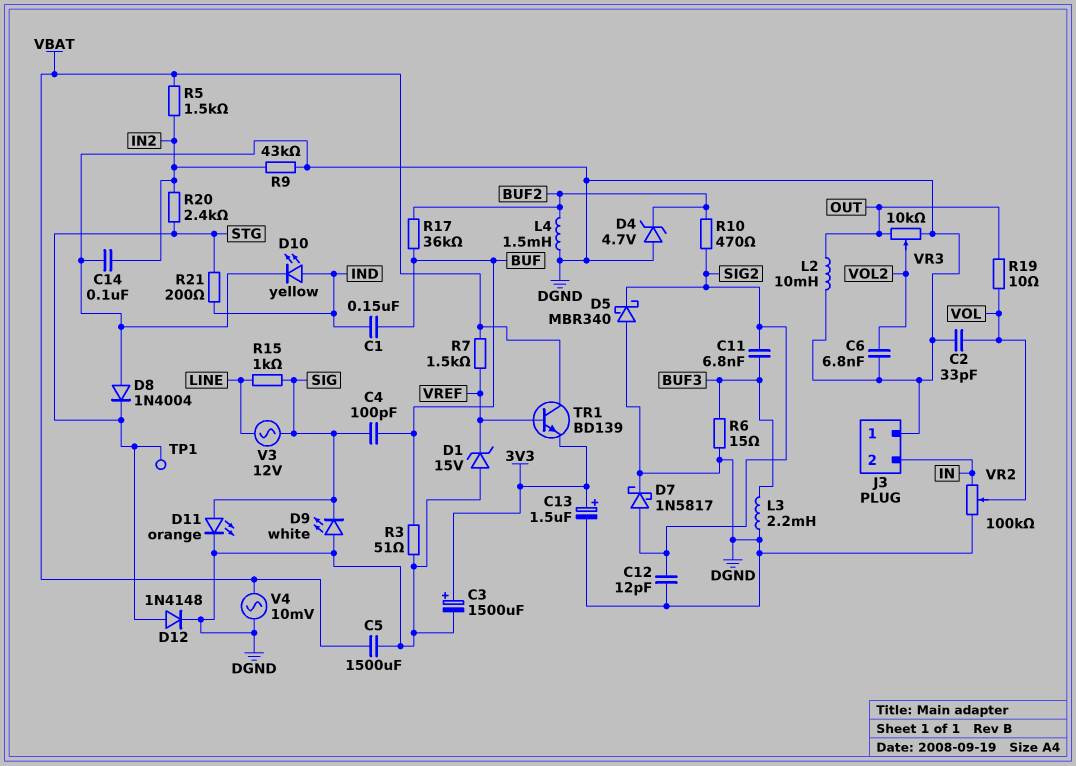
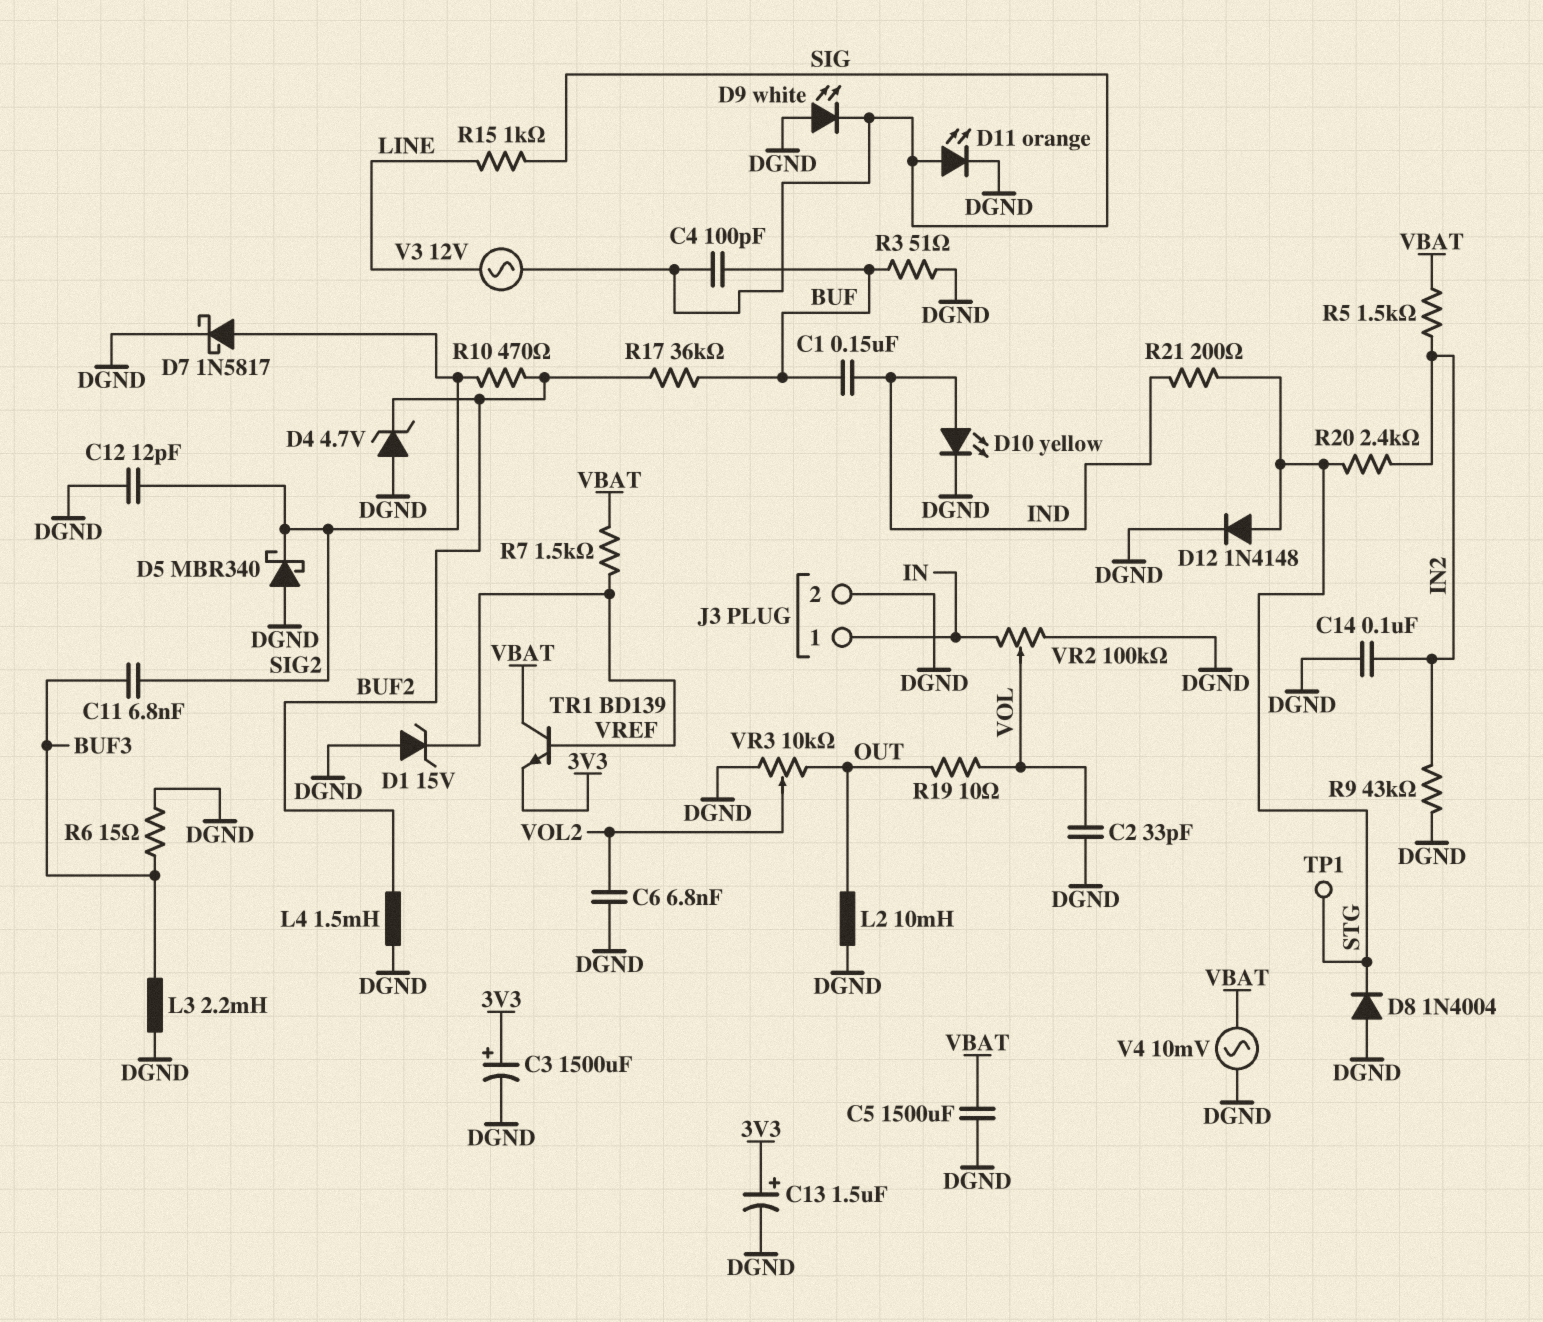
J3 pin 1: DGND -> IN
J3 pin 2: IN -> DGND

